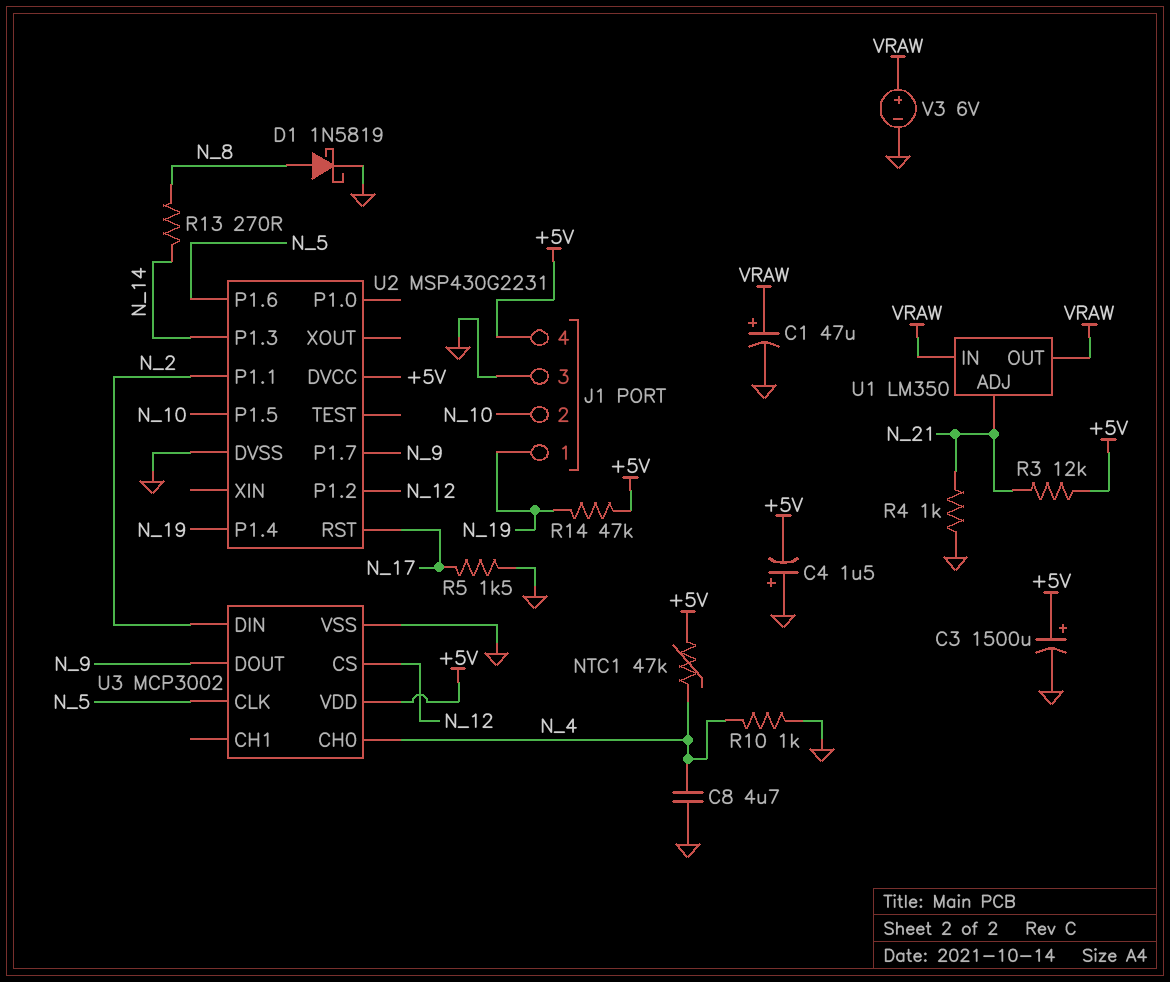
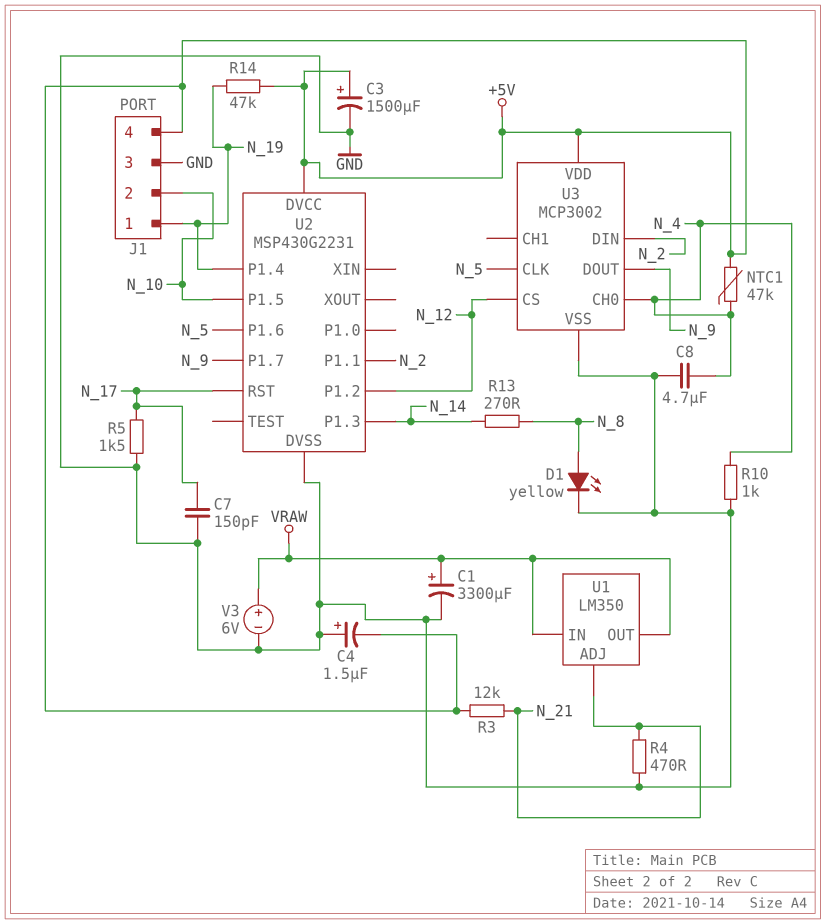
C1: 47uF (plus VRAW, minus GND) -> 3300uF (plus VRAW, minus GND)
C7: none -> 150pF (GND, N_17)
D1: schottky 1N5819 (A N_8, K GND) -> LED yellow (A N_8, K GND)
R4: 1k (GND, N_21) -> 470 (GND, N_21)

